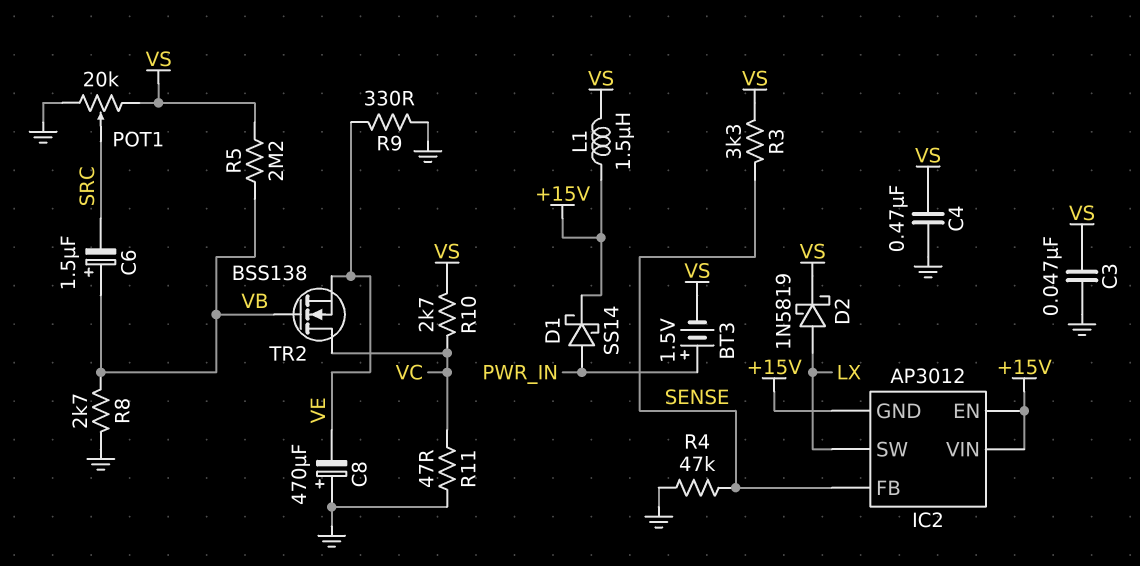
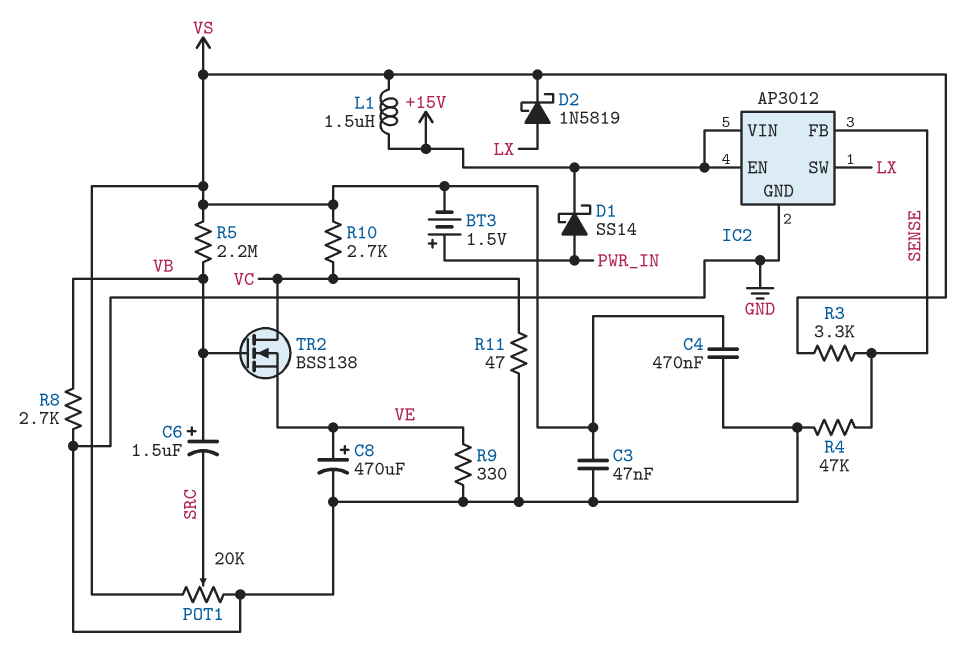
C8: 470uF (plus GND, minus VE) -> 470uF (plus VE, minus GND)
IC2 pin GND: +15V -> GND

